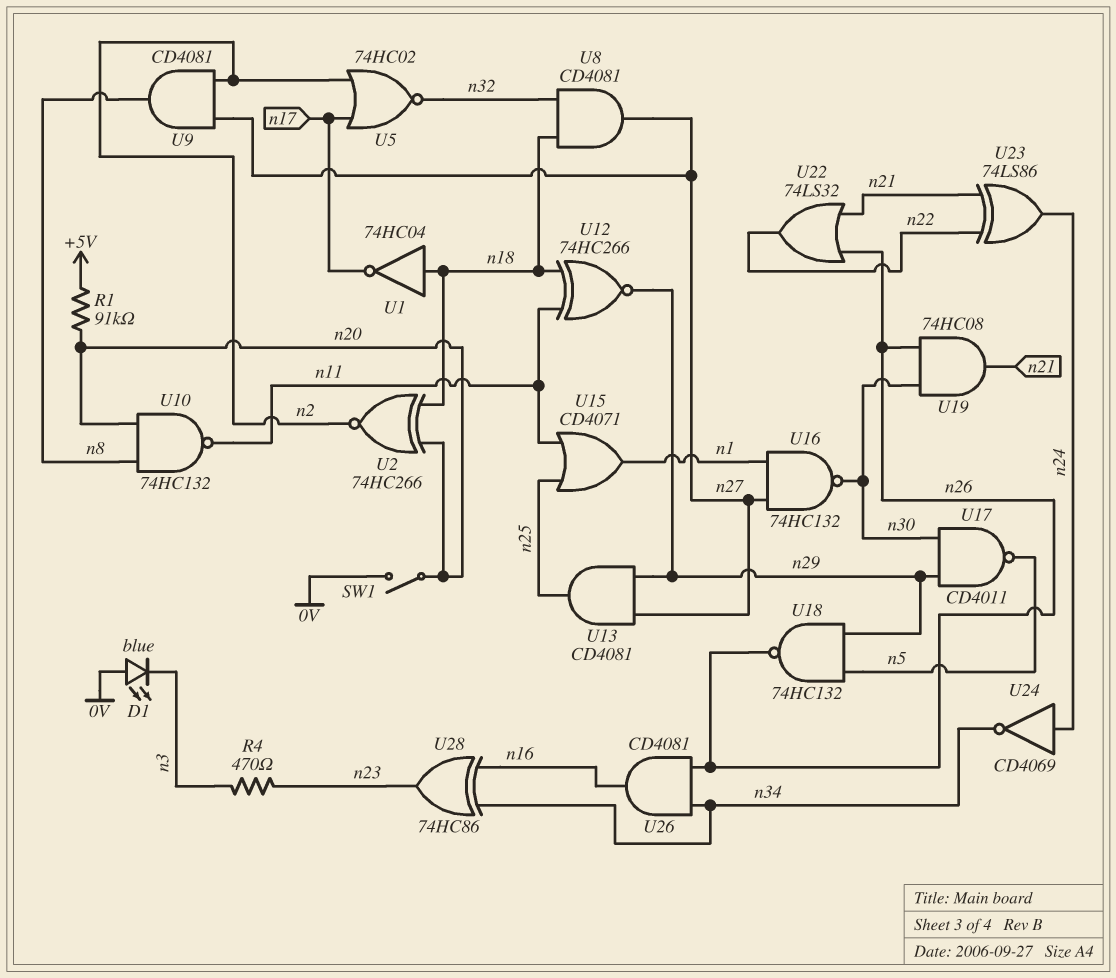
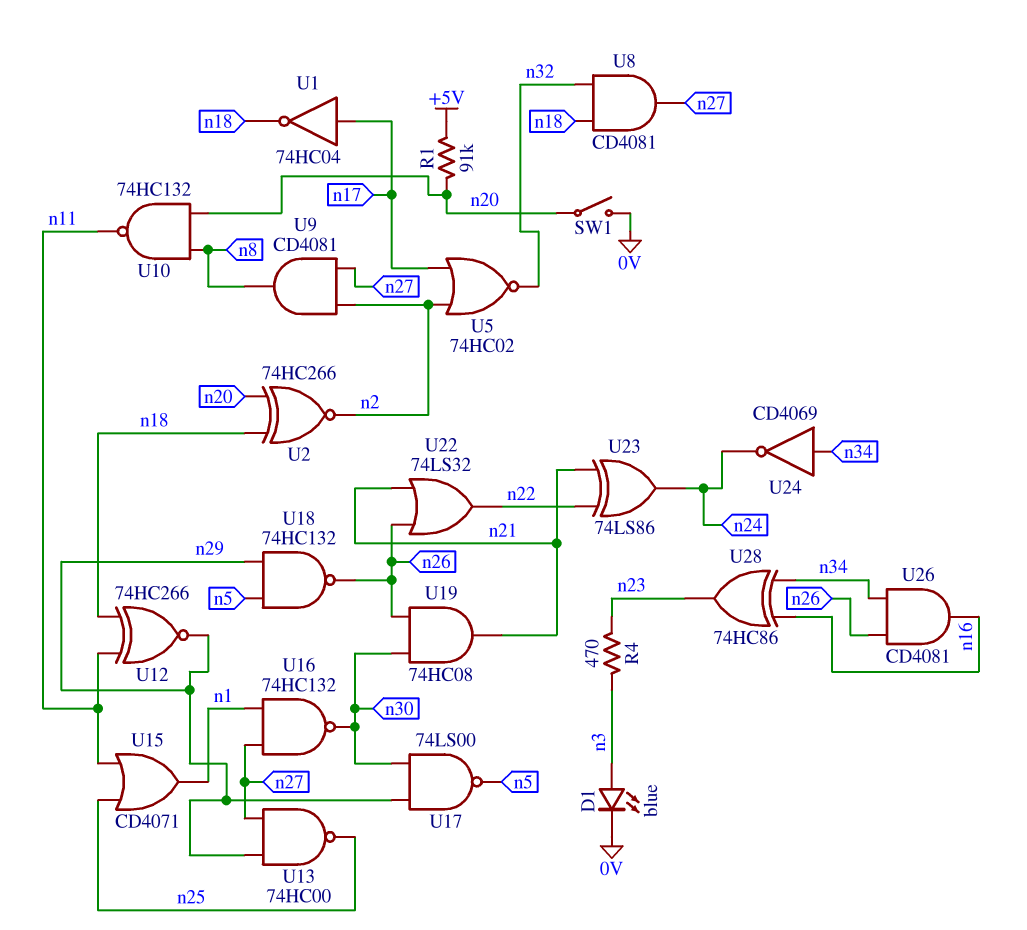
D1: LED blue (A 0V, K n3) -> LED blue (A n3, K 0V)
U1: NOT 74HC04 (in n18, out n17) -> NOT 74HC04 (in n17, out n18)
U13: AND CD4081 (in n27, in n29, out n25) -> NAND 74HC00 (in n27, in n29, out n25)
U17: NAND CD4011 (in n29, in n30, out n5) -> NAND 74LS00 (in n29, in n30, out n5)
U24: NOT CD4069 (in n24, out n34) -> NOT CD4069 (in n34, out n24)

